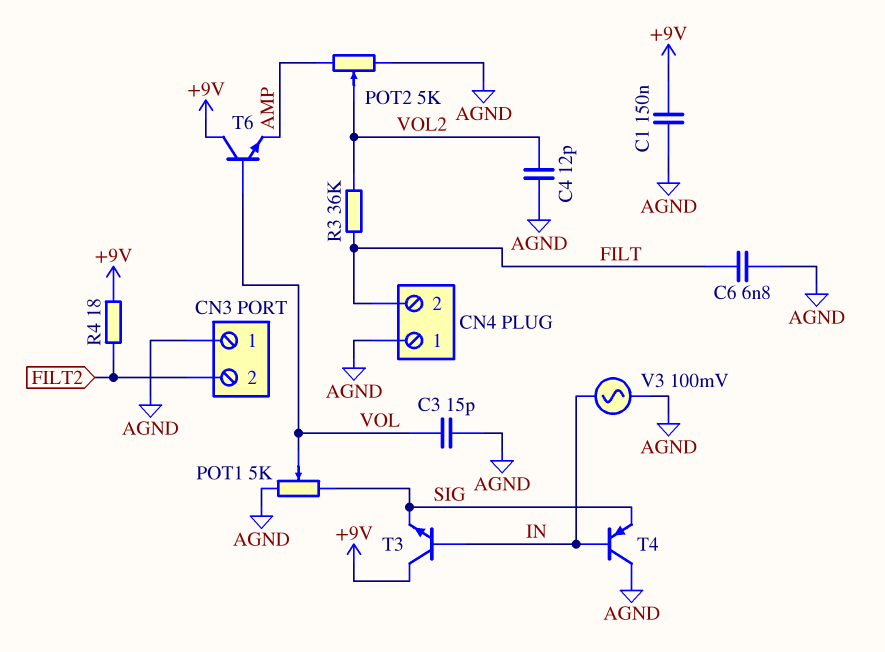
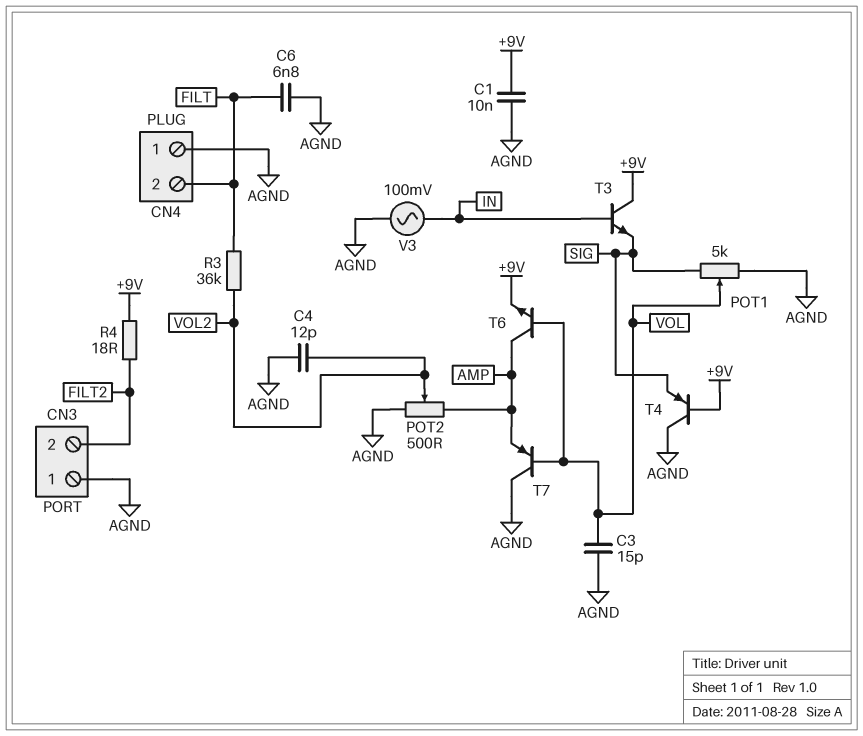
C1: 150nF (+9V, AGND) -> 10nF (+9V, AGND)
POT2: 5k (AGND, AMP, wiper VOL2) -> 500 (AGND, AMP, wiper VOL2)
T4: PNP (B IN, C AGND, E SIG) -> PNP (B +9V, C AGND, E SIG)
T6: NPN (B VOL, C +9V, E AMP) -> NPN (B VOL, C AMP, E +9V)
T7: none -> PNP (B VOL, C AGND, E AMP)

